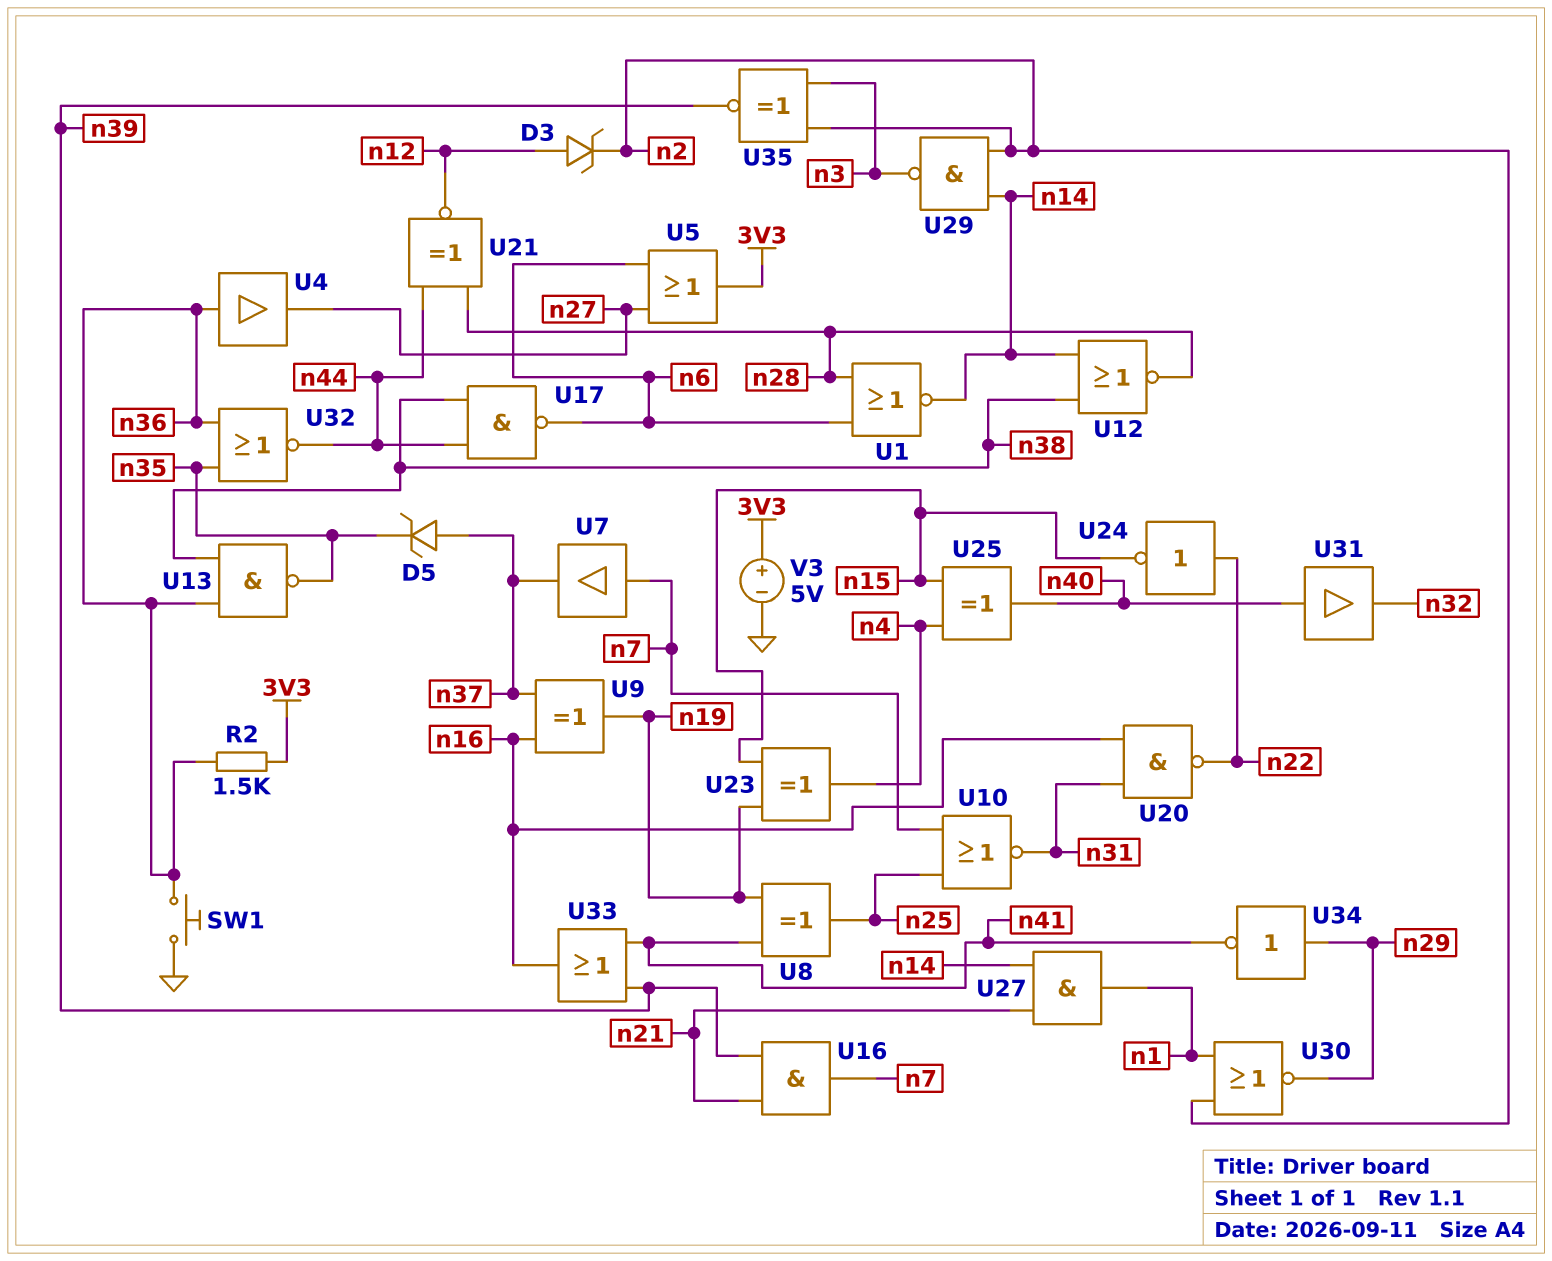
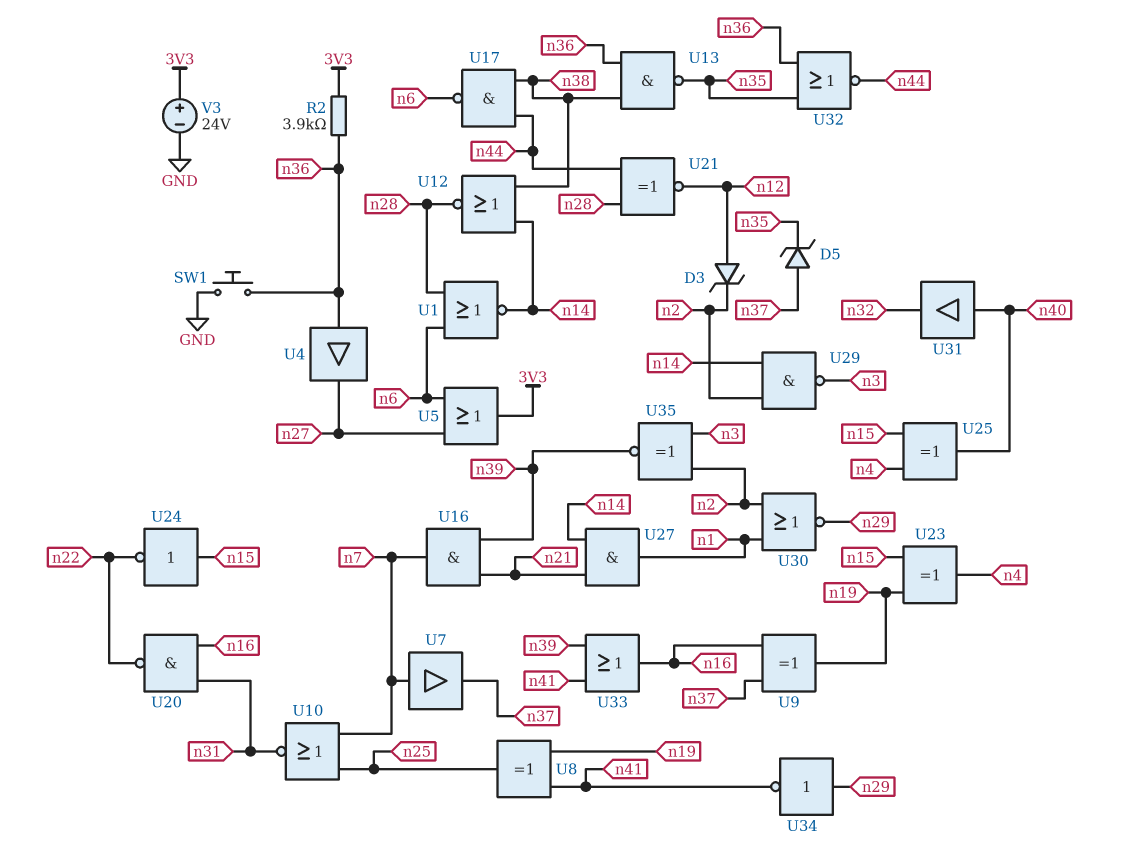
R2: 1.5k (3V3, n36) -> 3.9k (3V3, n36)
U24: NOT (in n22, out n15) -> NOT (in n15, out n22)
V3: 5V (plus 3V3, minus GND) -> 24V (plus 3V3, minus GND)

